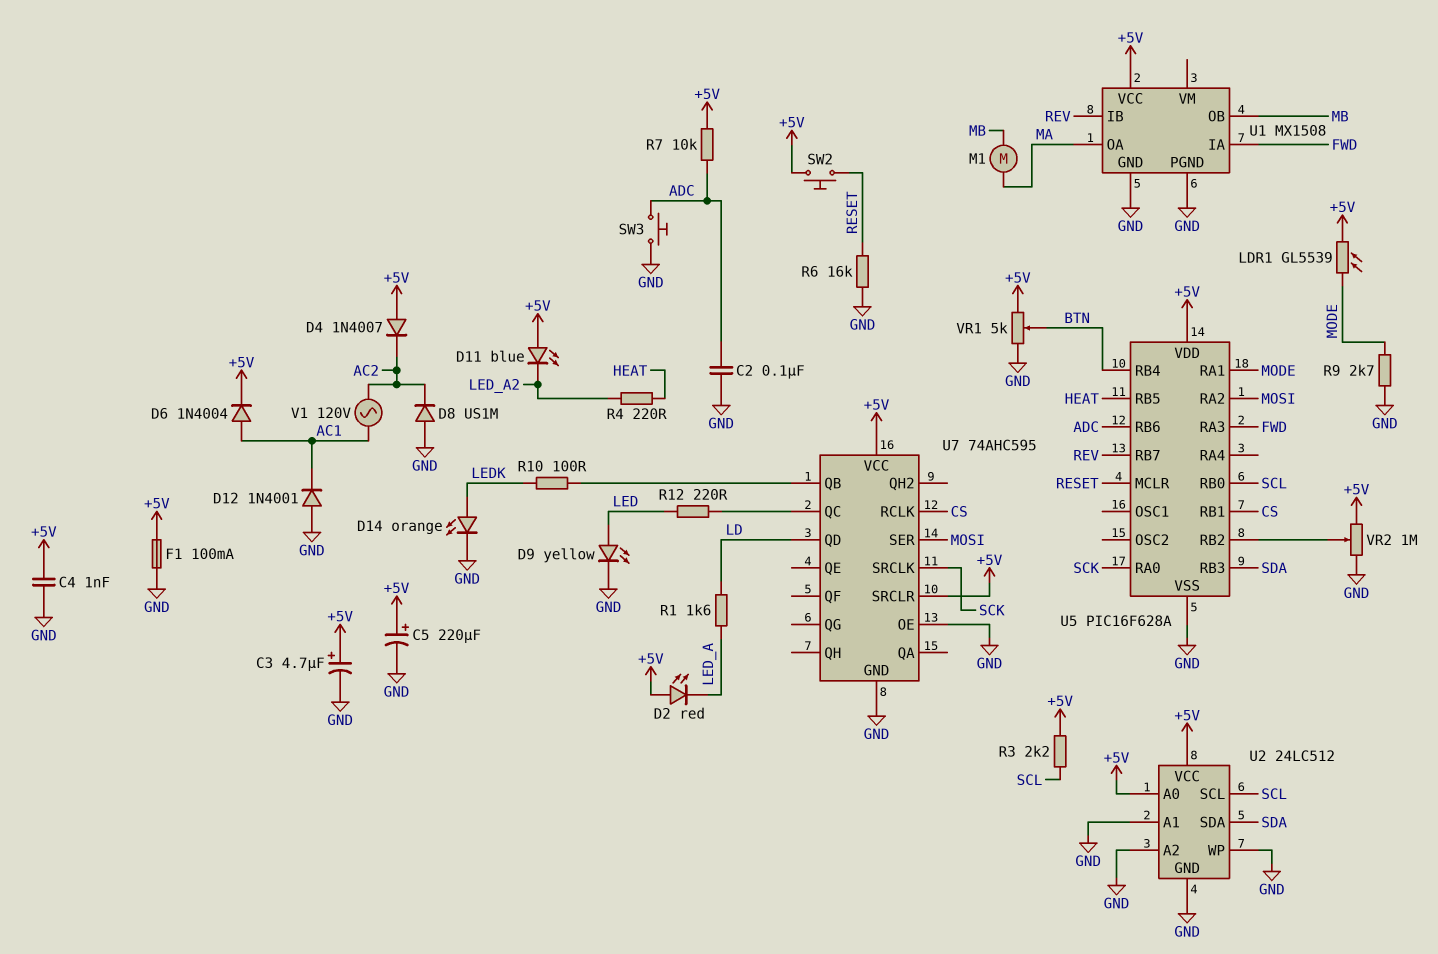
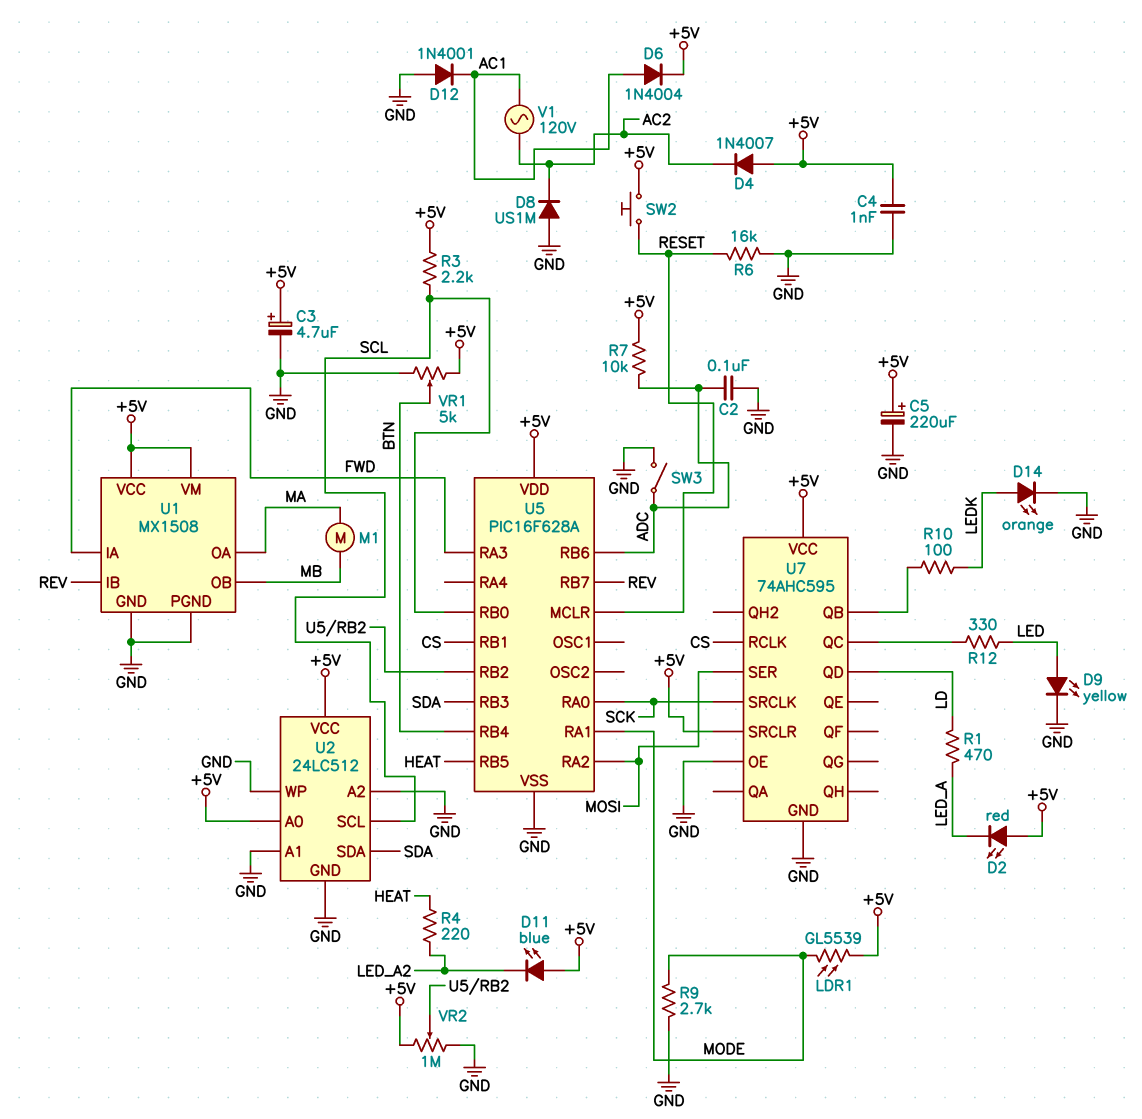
F1: 100mA (+5V, GND) -> none
R1: 1.6k (LD, LED_A) -> 470 (LD, LED_A)
R12: 220 (LED, U7/QC) -> 330 (LED, U7/QC)
SW3: button (ADC, GND) -> switch (ADC, GND)
U1 pin VM: none -> +5V

